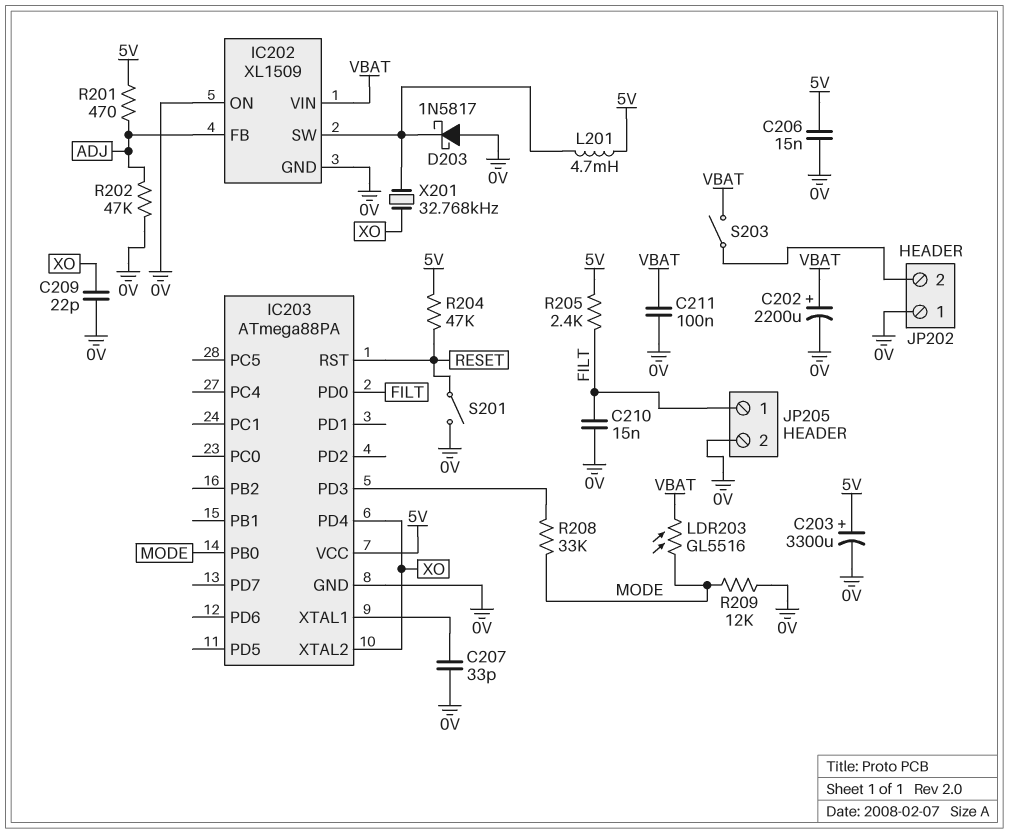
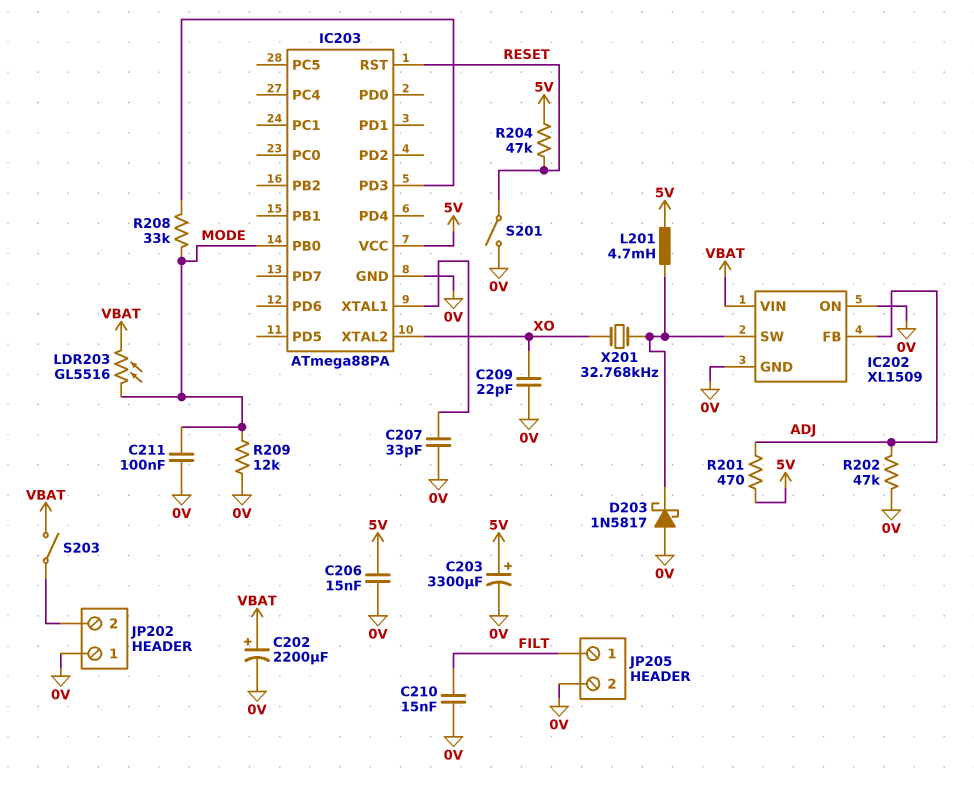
C211: 100nF (0V, VBAT) -> 100nF (0V, MODE)
IC203 pin PD0: FILT -> none
IC203 pin PD4: XO -> none
R205: 2.4k (5V, FILT) -> none

